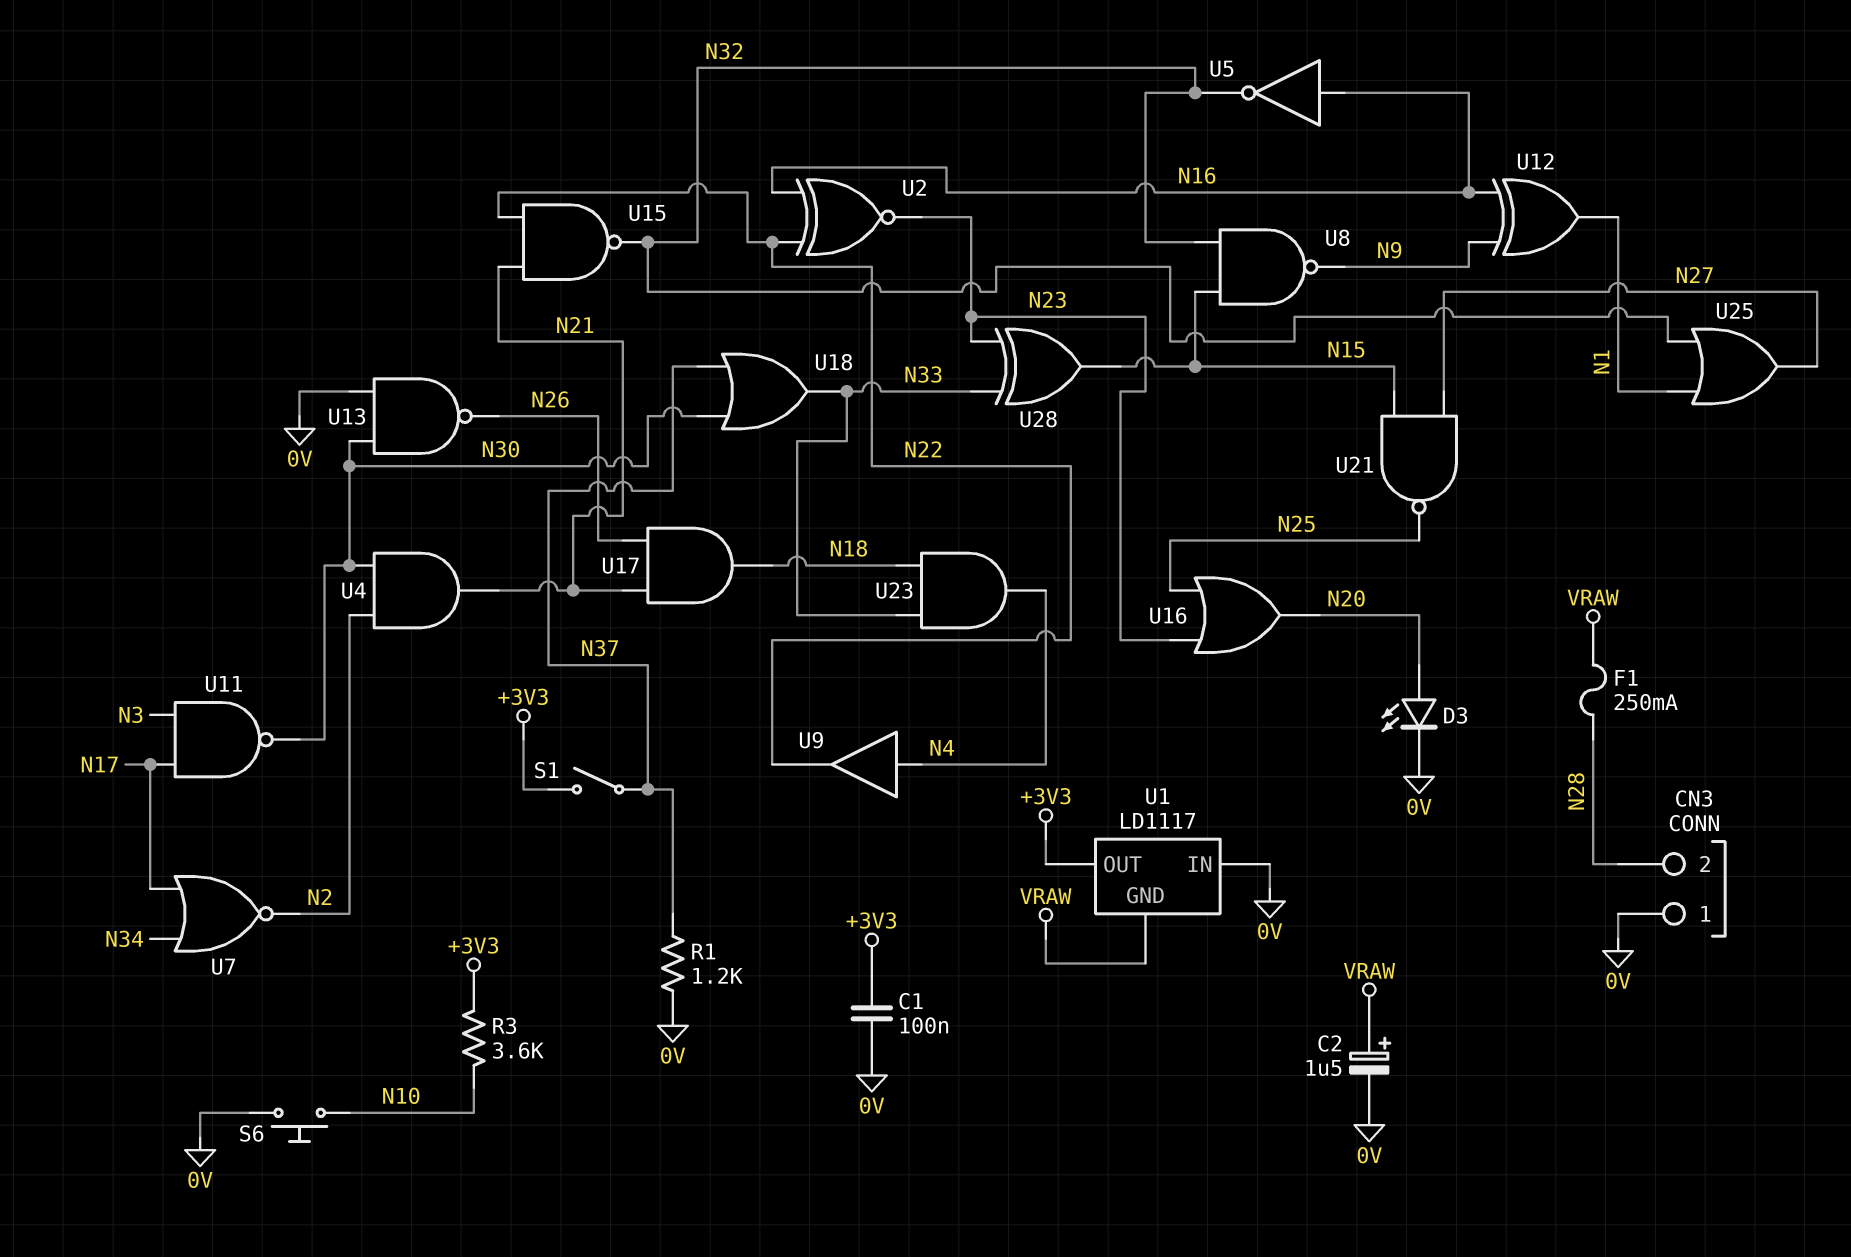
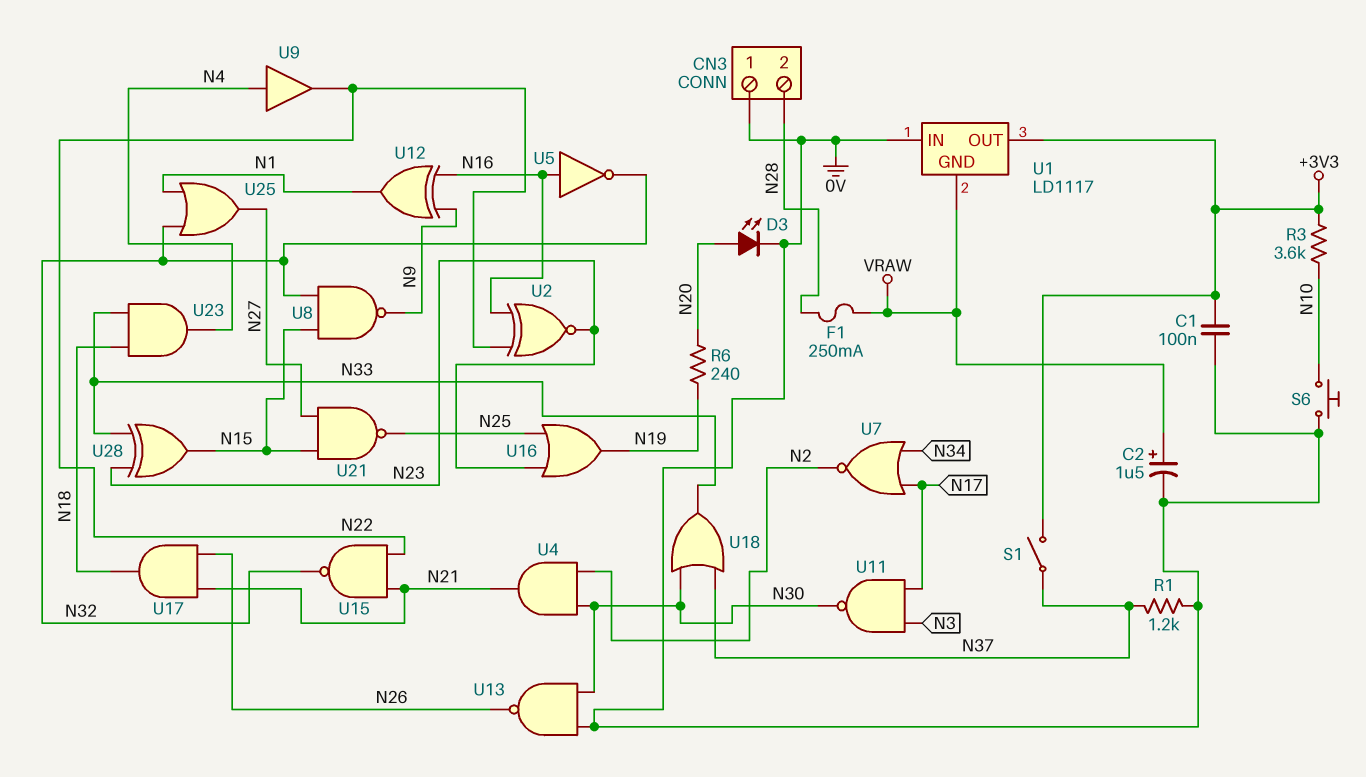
R6: none -> 240 (N19, N20)
U16: OR (in N23, in N25, out N20) -> OR (in N23, in N25, out N19)

